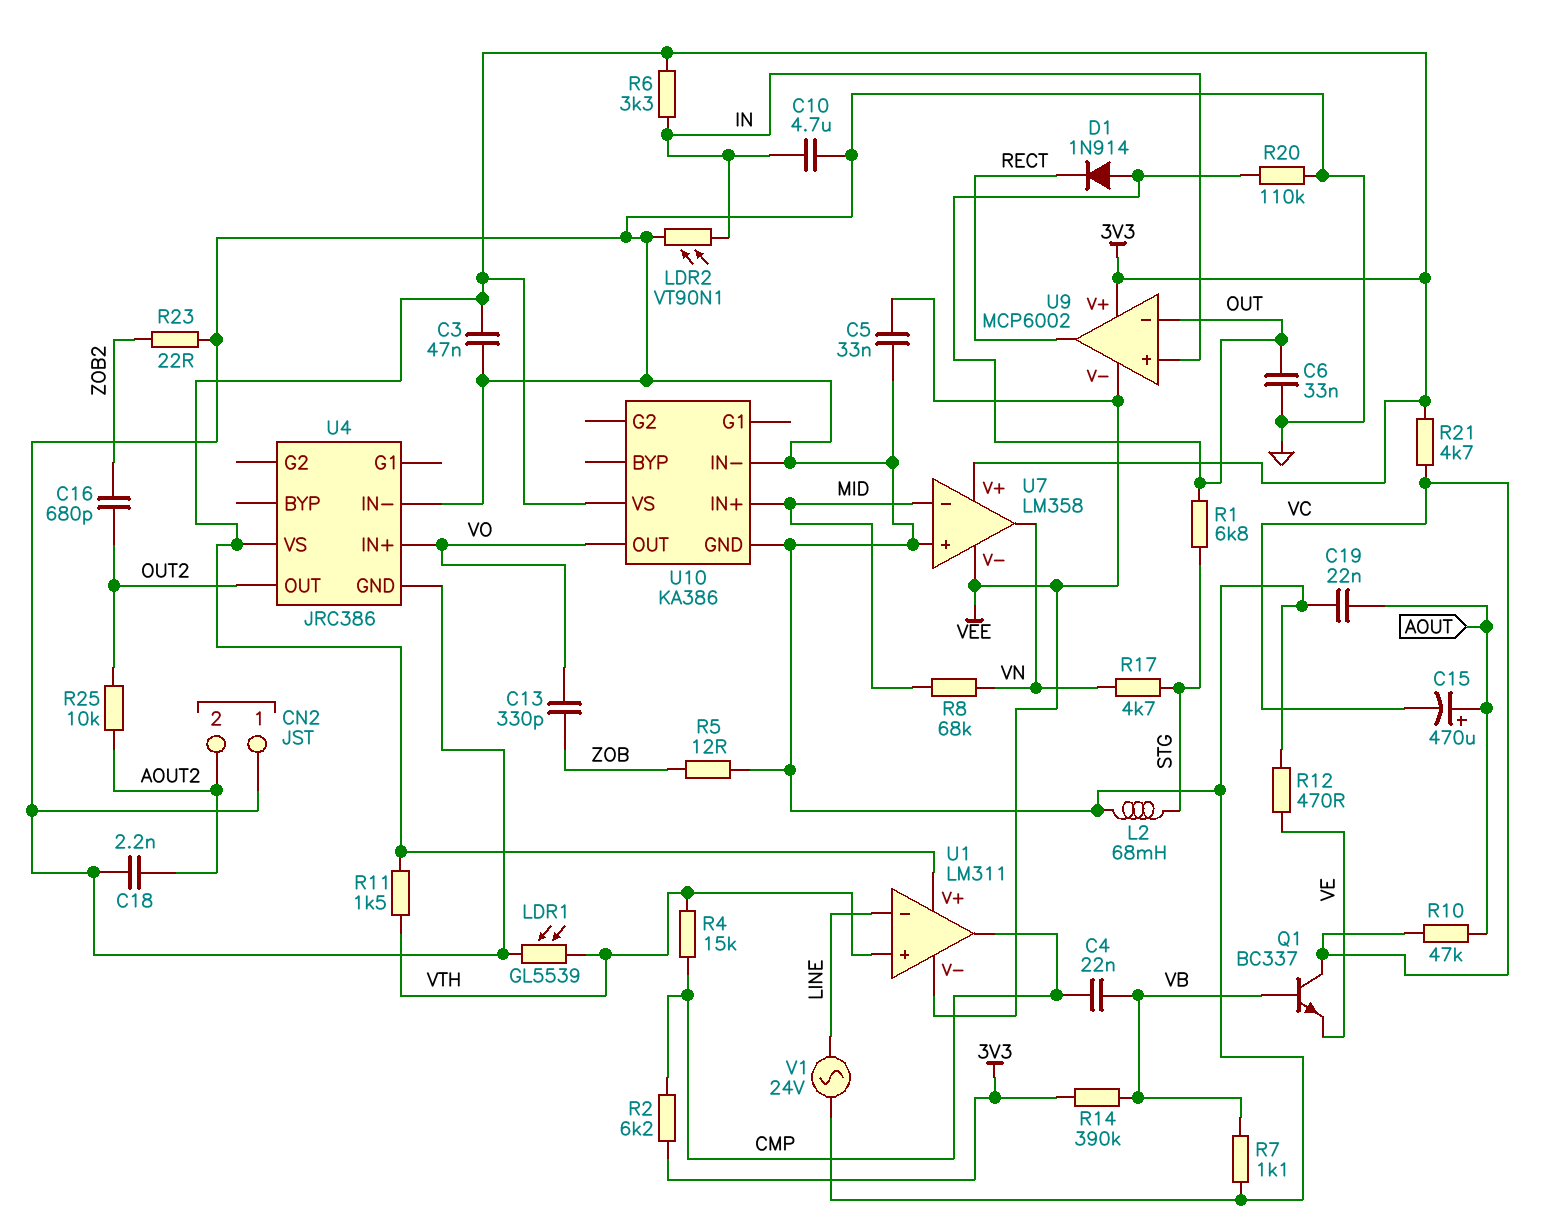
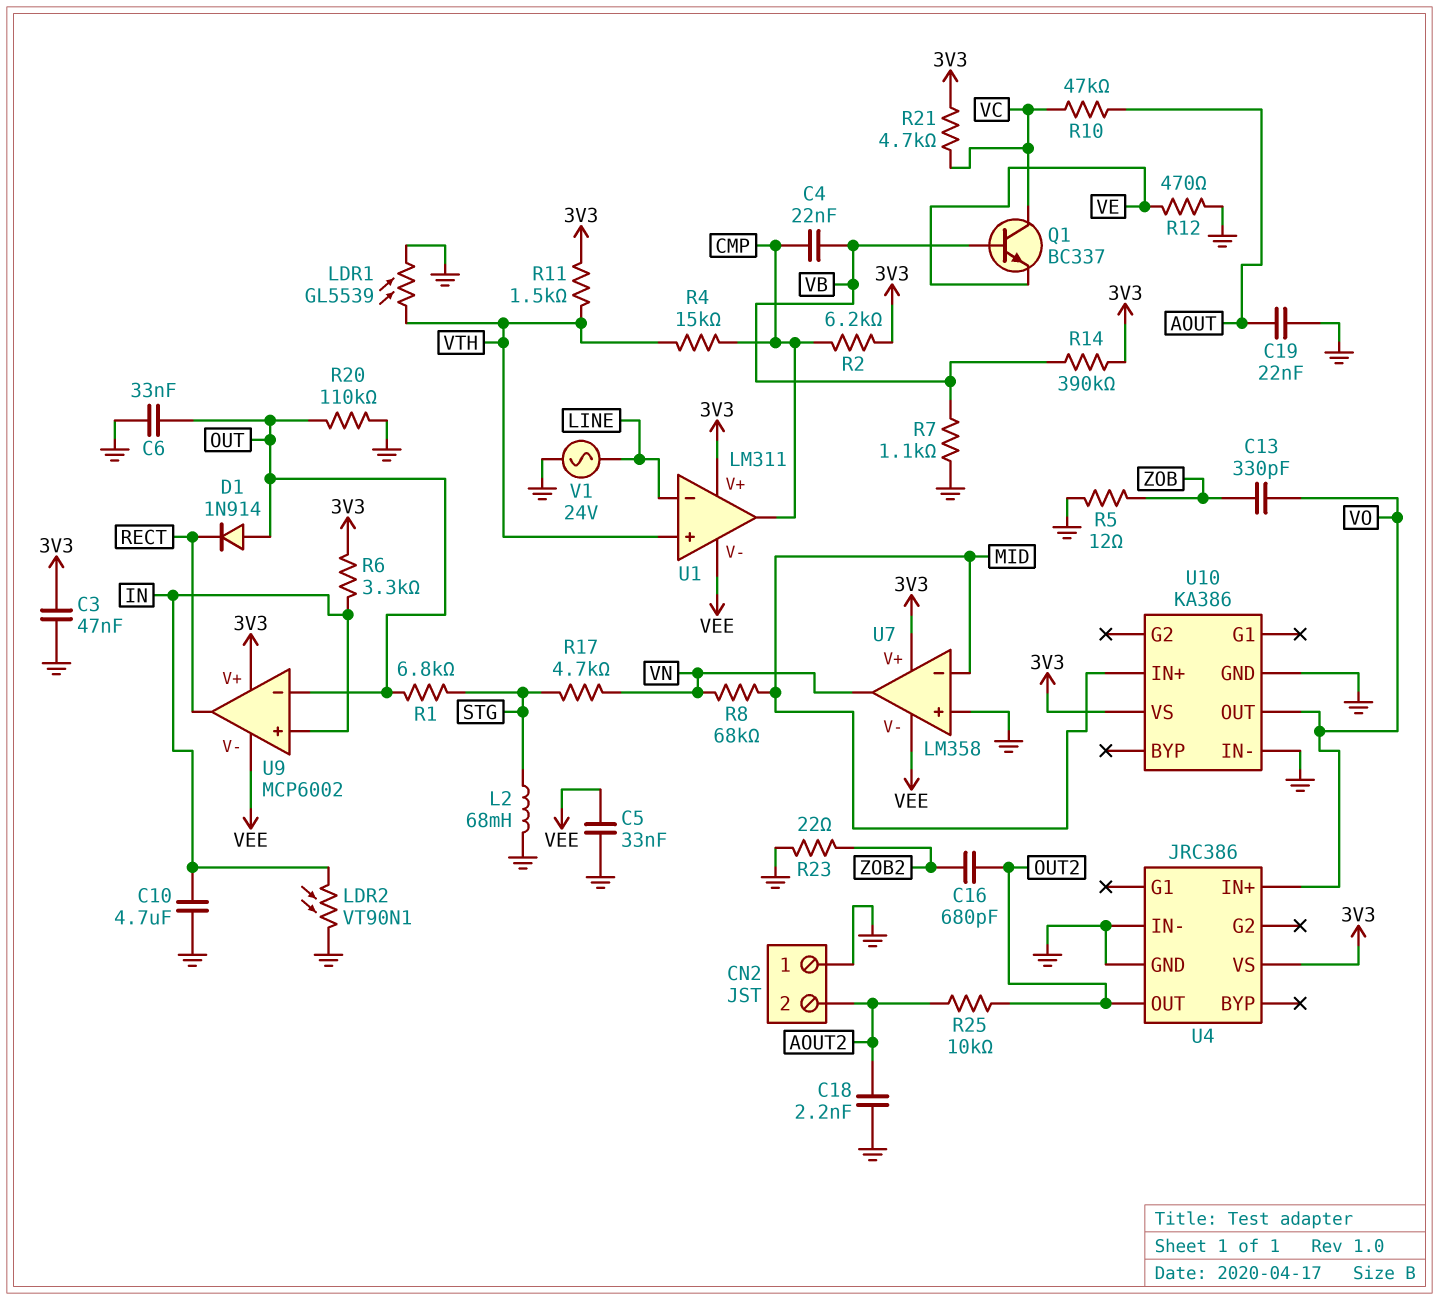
C15: 470uF (plus AOUT, minus VC) -> none

